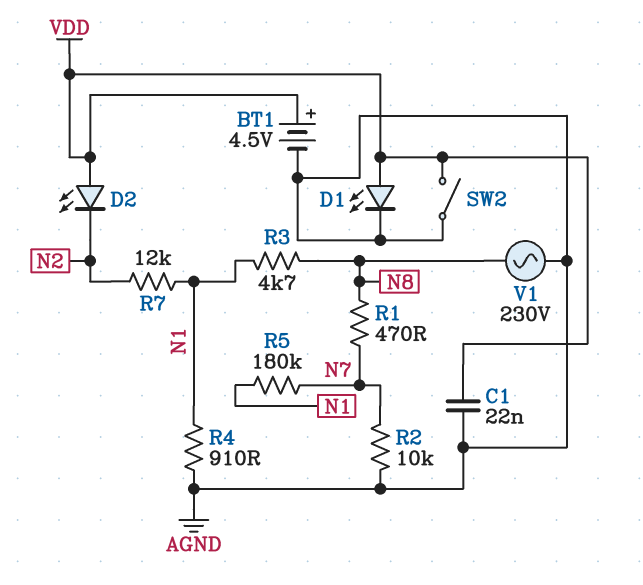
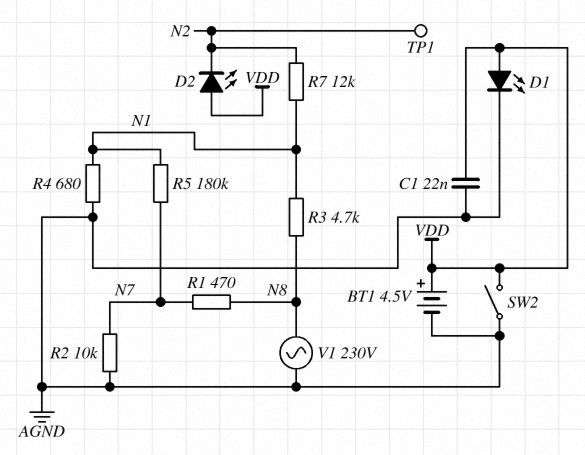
R4: 910 (AGND, N1) -> 680 (AGND, N1)
TP1: none -> test point (N2)

